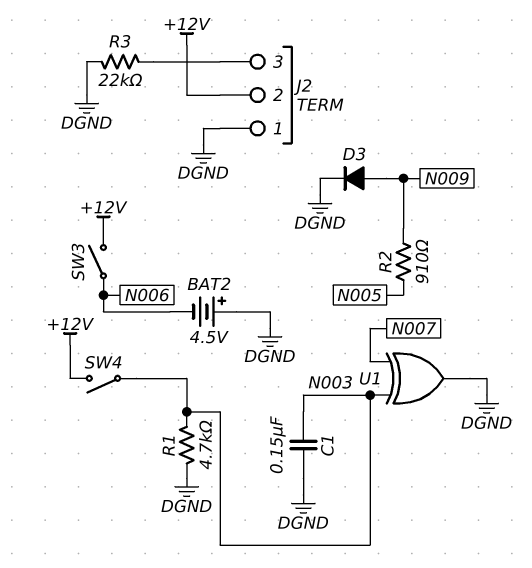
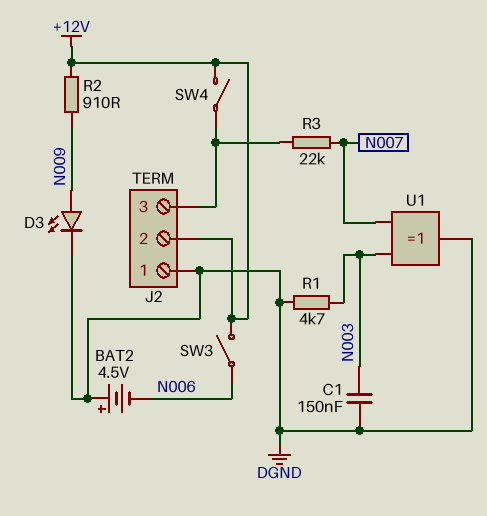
D3: diode (A N009, K DGND) -> LED (A N009, K DGND)
R2: 910 (N005, N009) -> 910 (+12V, N009)
R3: 22k (DGND, J2/3) -> 22k (J2/3, N007)
SW4: switch (+12V, N003) -> switch (+12V, J2/3)

